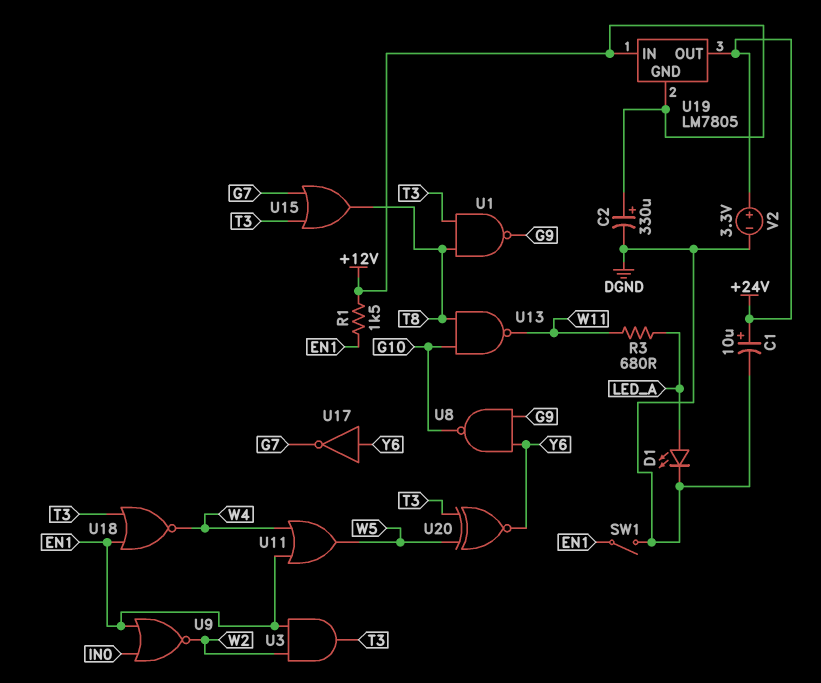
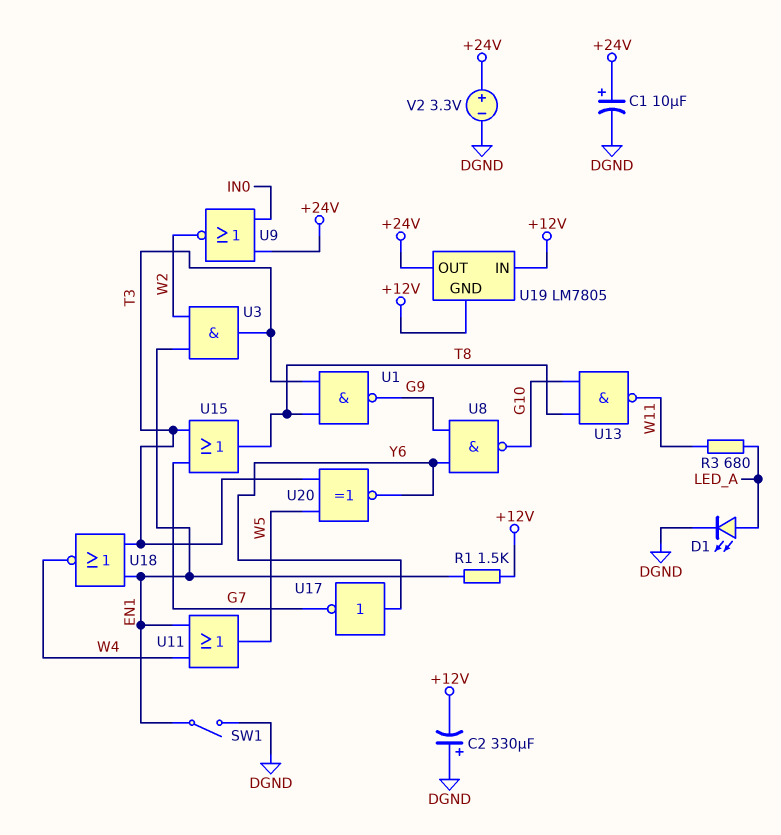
C2: 330uF (plus +12V, minus DGND) -> 330uF (plus DGND, minus +12V)
U9: NOR (in EN1, in IN0, out W2) -> NOR (in +24V, in IN0, out W2)

